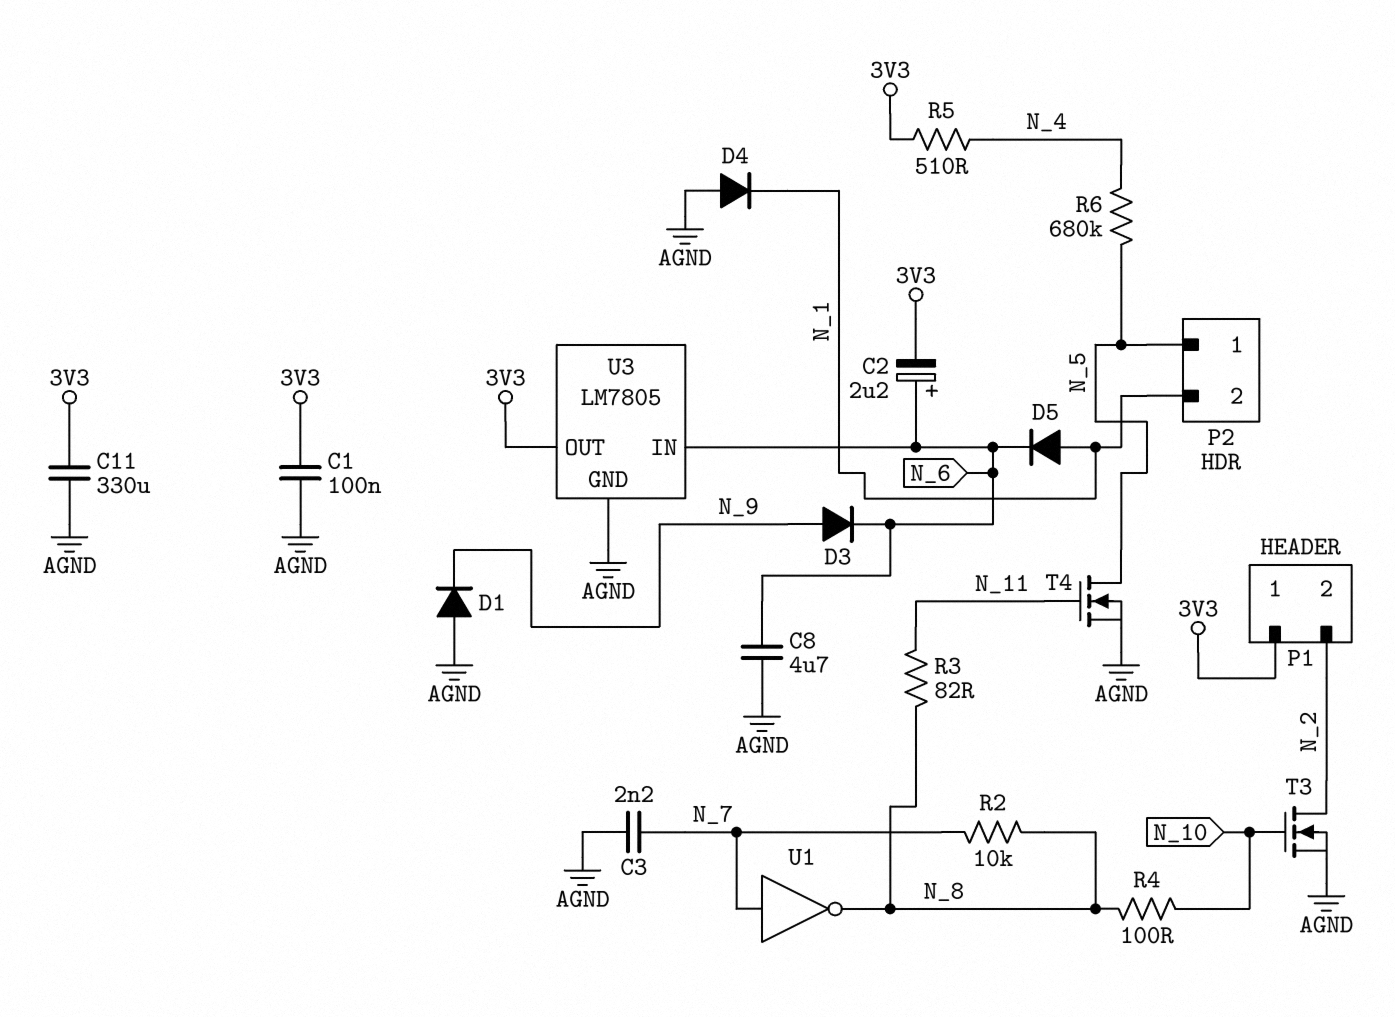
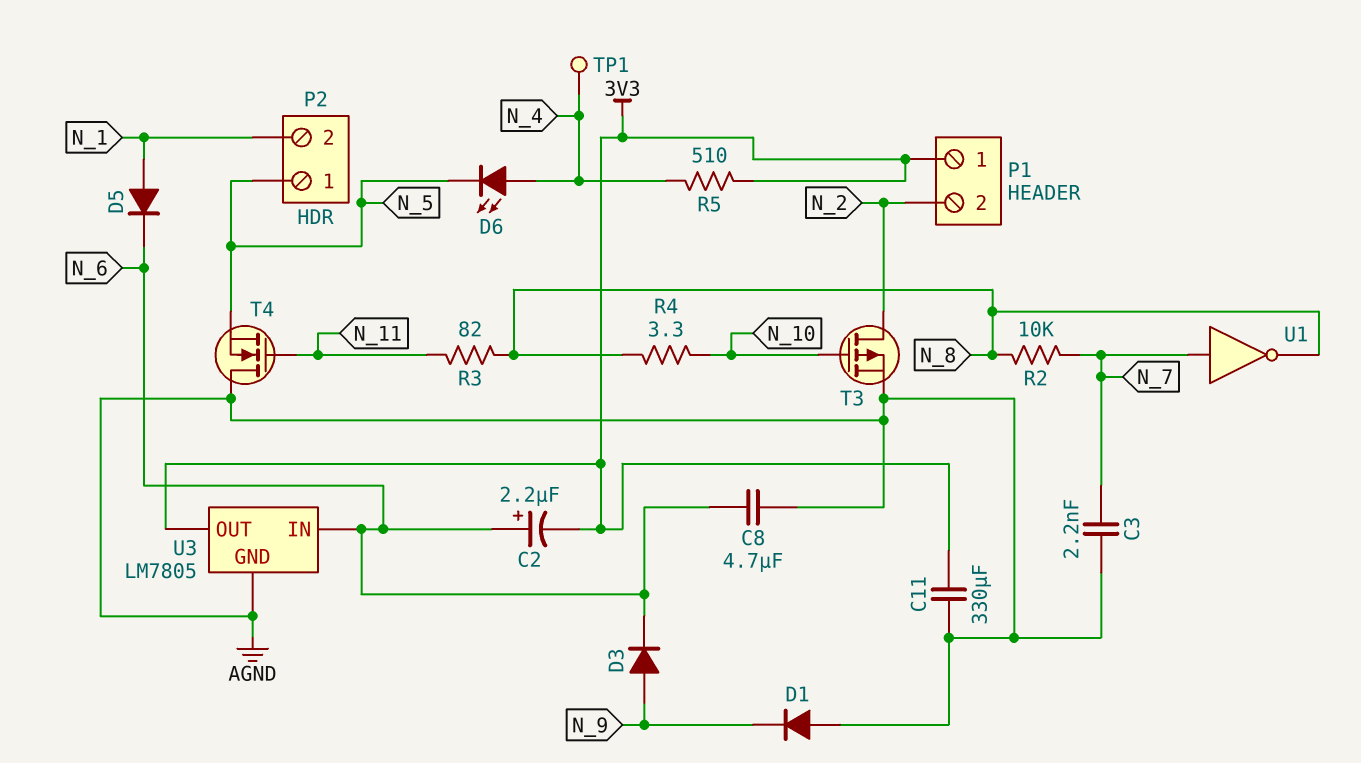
C1: 100nF (3V3, AGND) -> none
D4: diode (A AGND, K N_1) -> none
D6: none -> LED (A N_4, K N_5)
R4: 100 (N_8, N_10) -> 3.3 (N_8, N_10)
R6: 680k (N_4, N_5) -> none
T3: NMOS (G N_10, D N_2, S AGND) -> PMOS (G N_10, D N_2, S AGND)
T4: NMOS (G N_11, D N_5, S AGND) -> NMOS (G N_11, D AGND, S N_5)
TP1: none -> test point (N_4)

